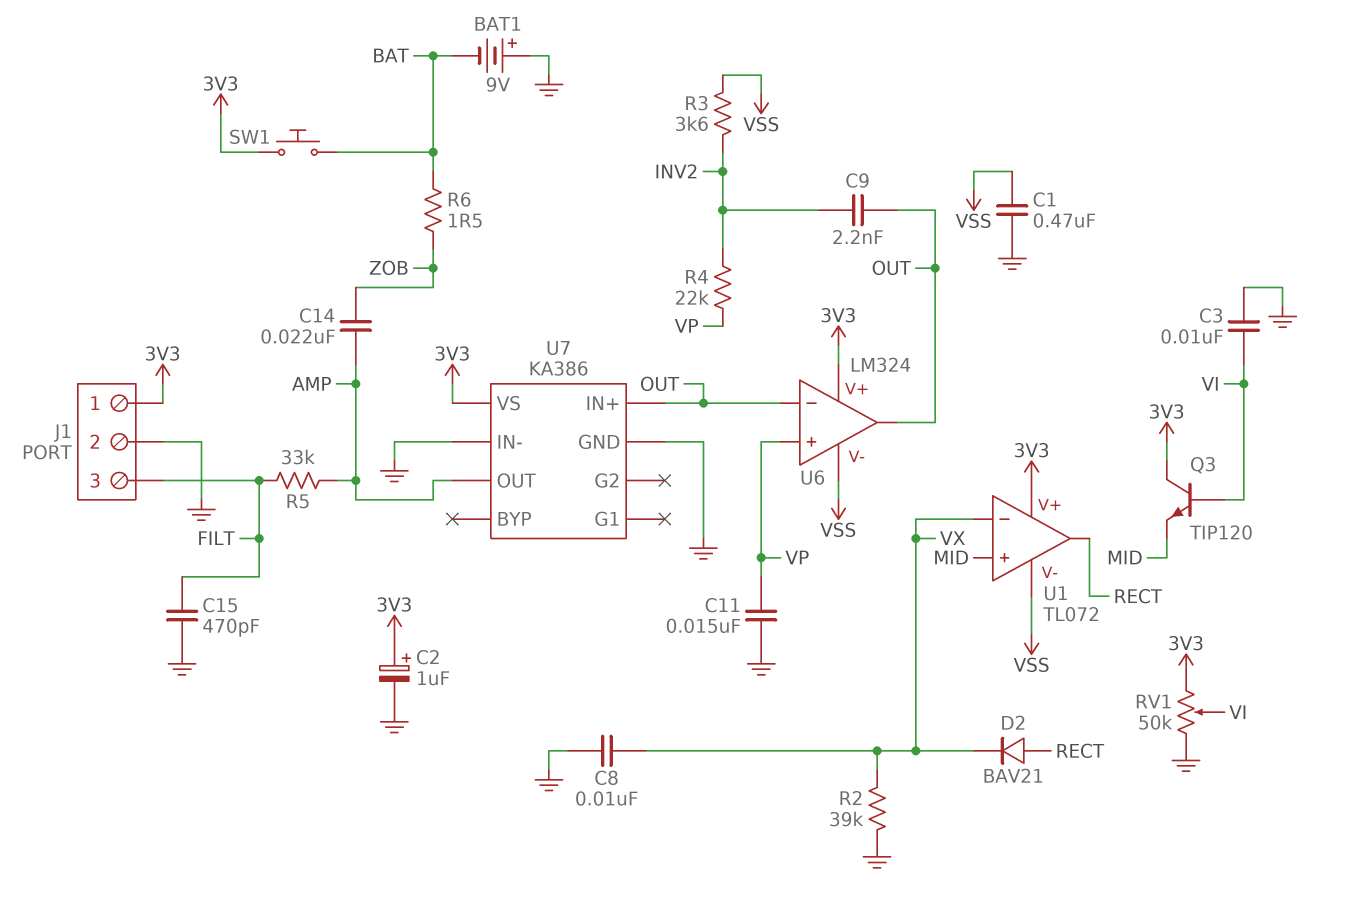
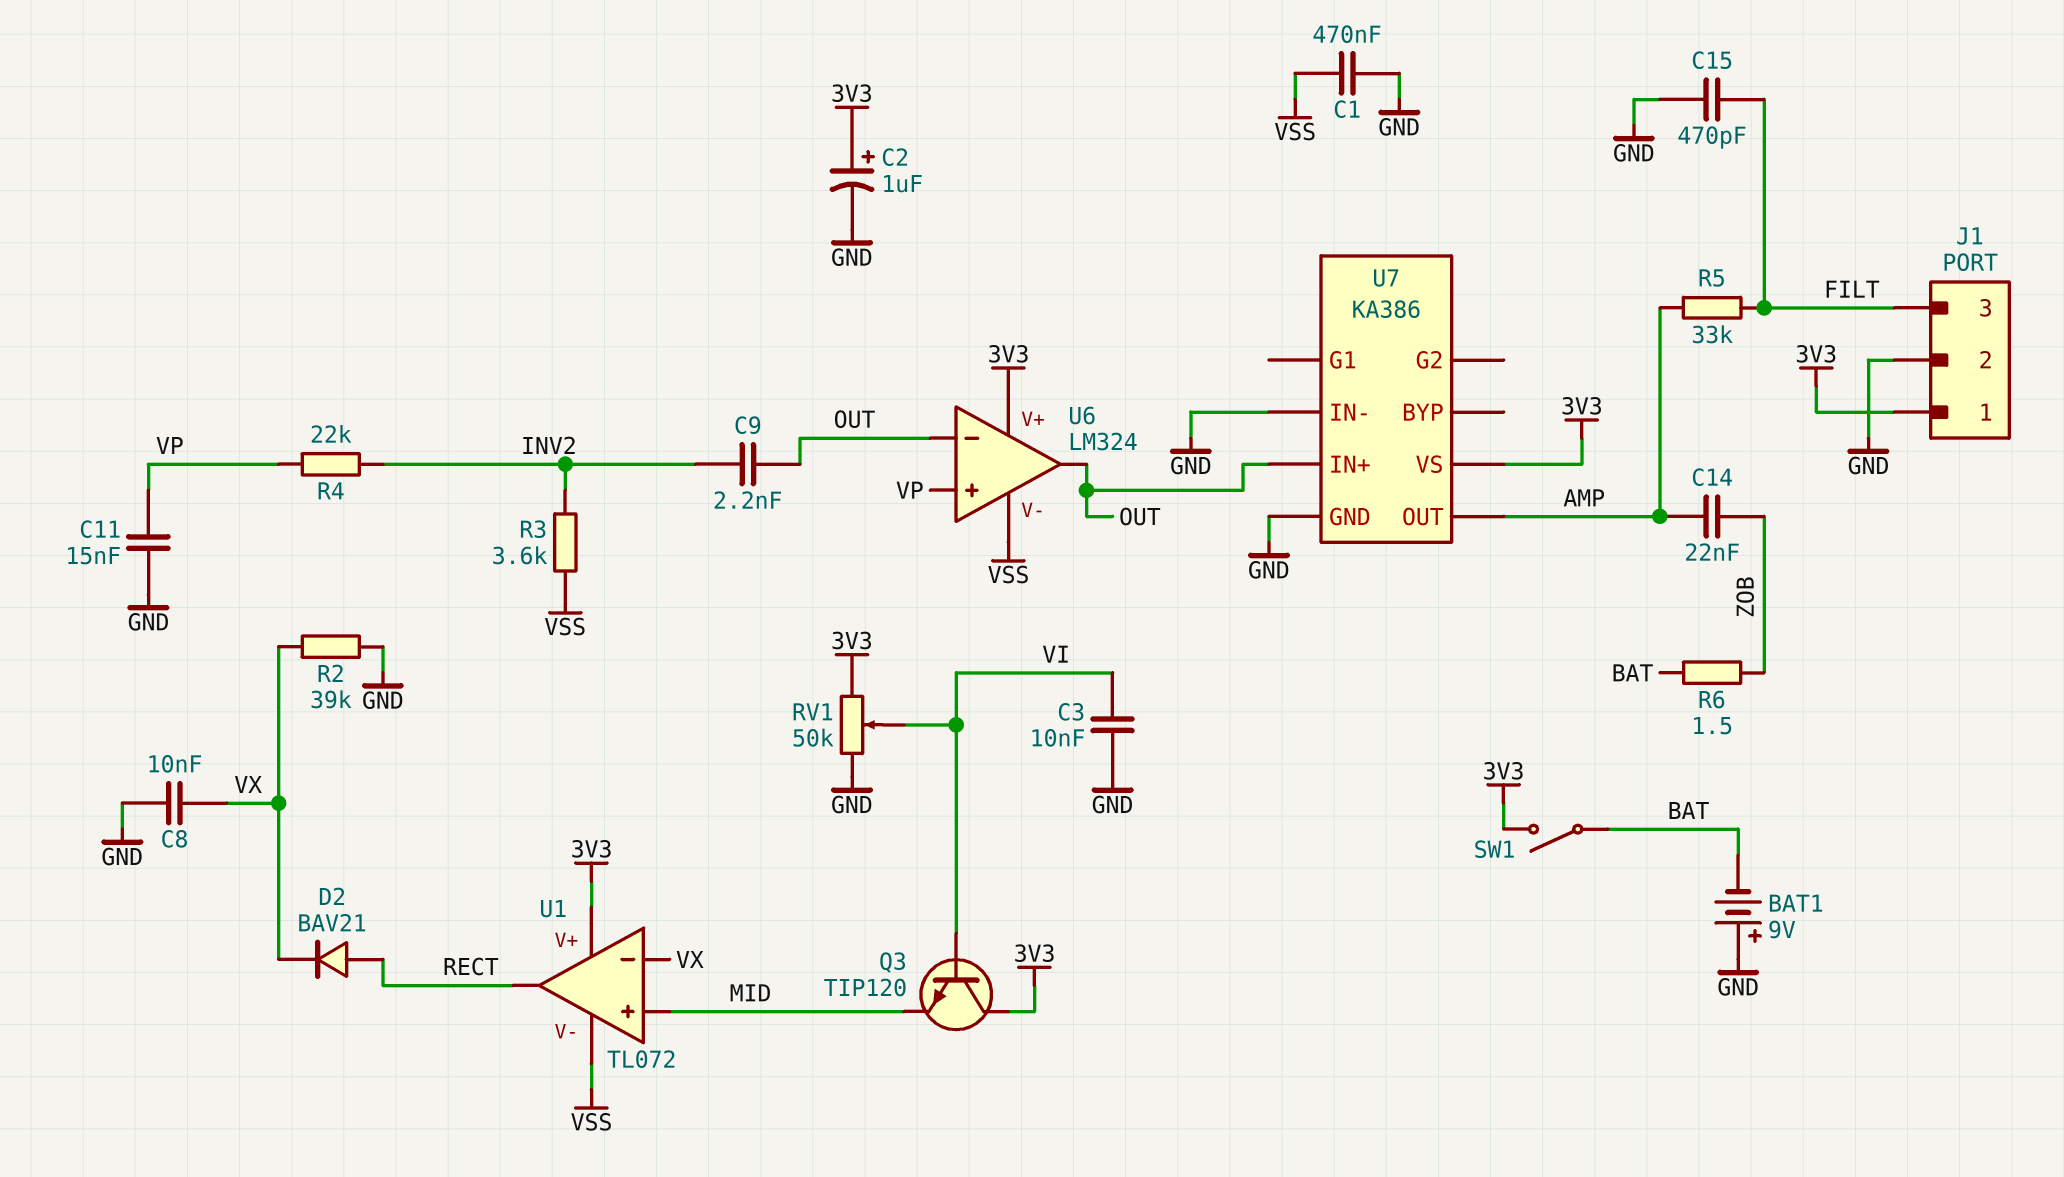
SW1: button (3V3, BAT) -> switch (3V3, BAT)

